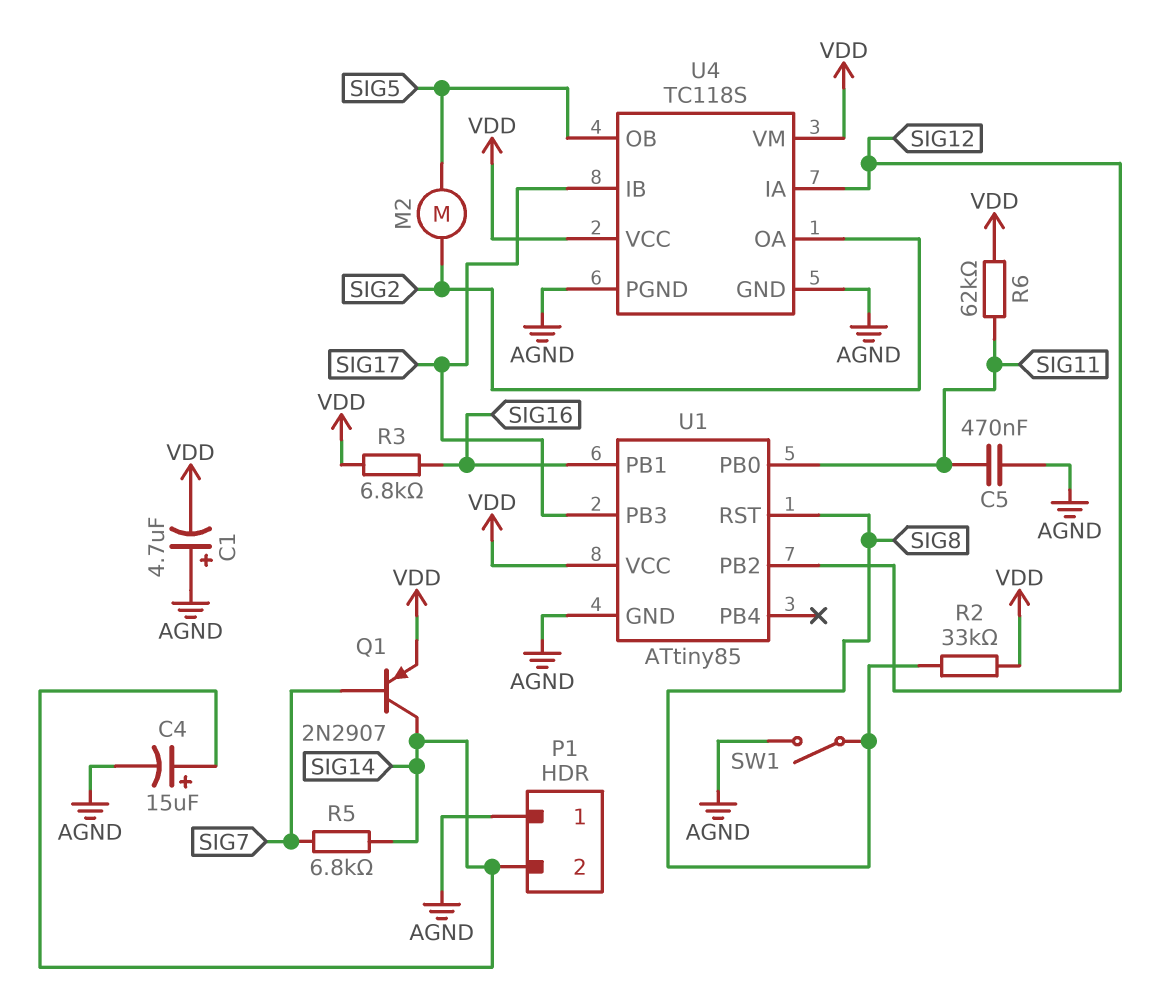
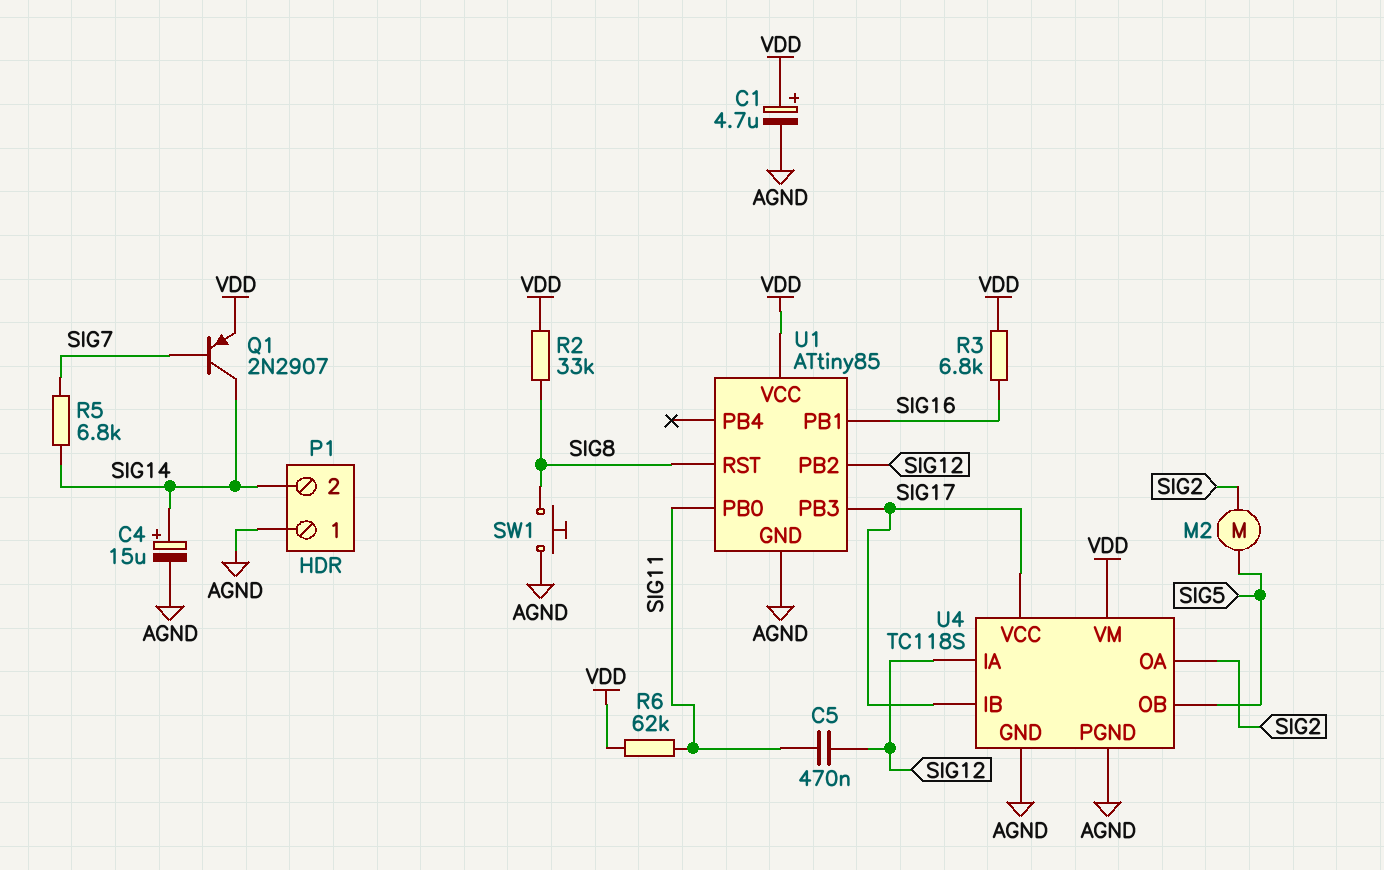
C1: 4.7uF (plus AGND, minus VDD) -> 4.7uF (plus VDD, minus AGND)
C5: 470nF (AGND, SIG11) -> 470nF (SIG11, SIG12)
SW1: switch (AGND, SIG8) -> button (AGND, SIG8)
U4 pin VCC: VDD -> SIG17

